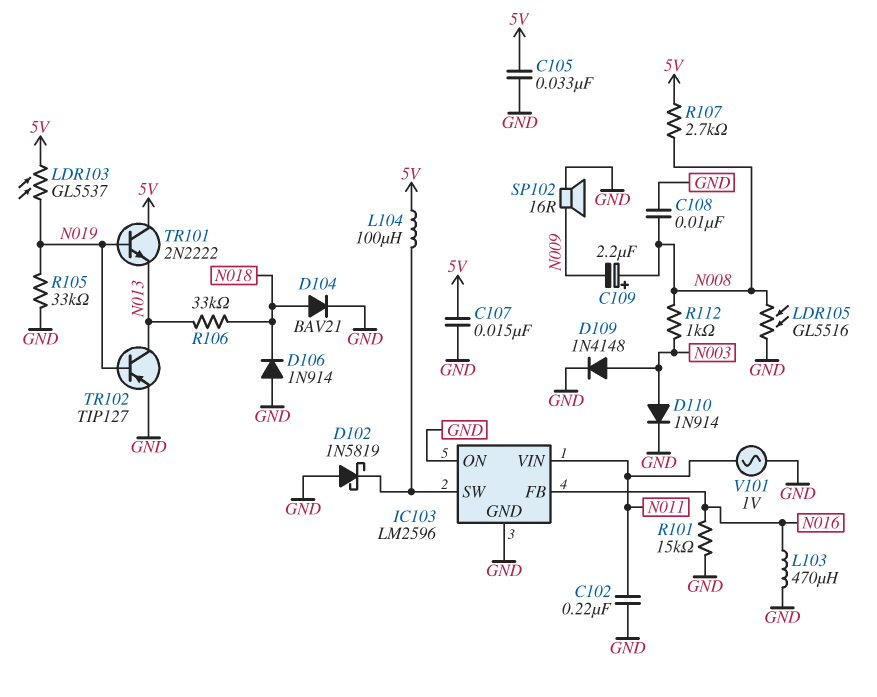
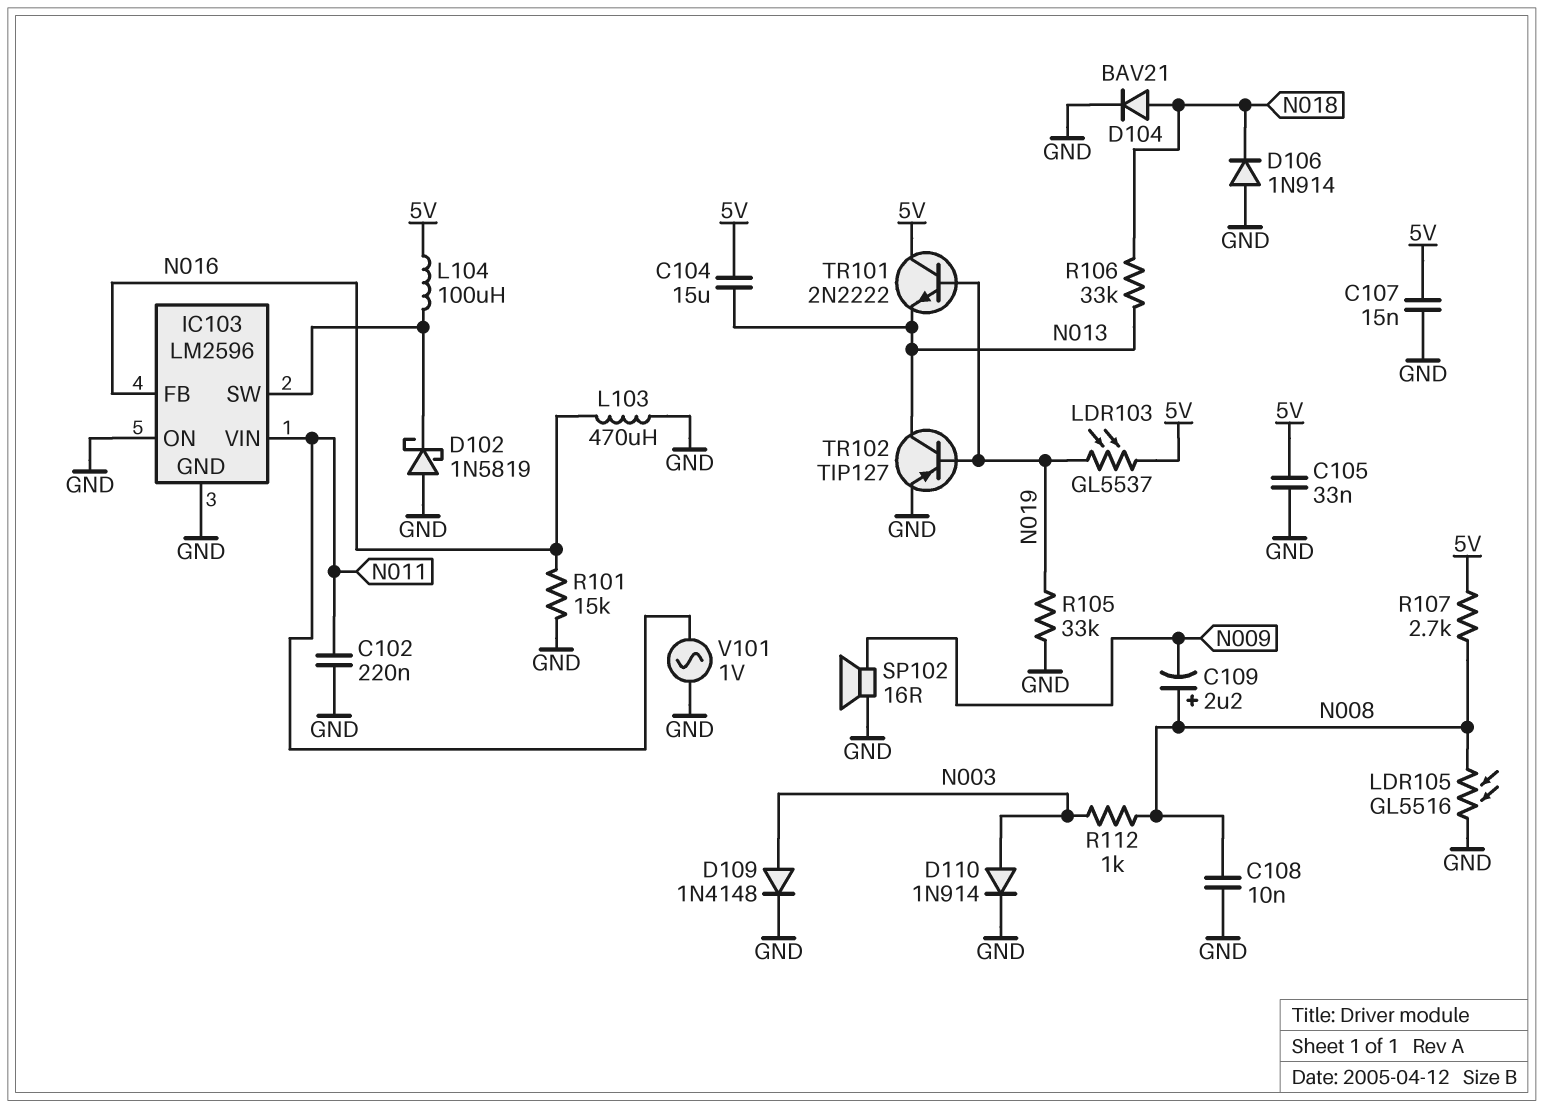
C104: none -> 15uF (5V, N013)

